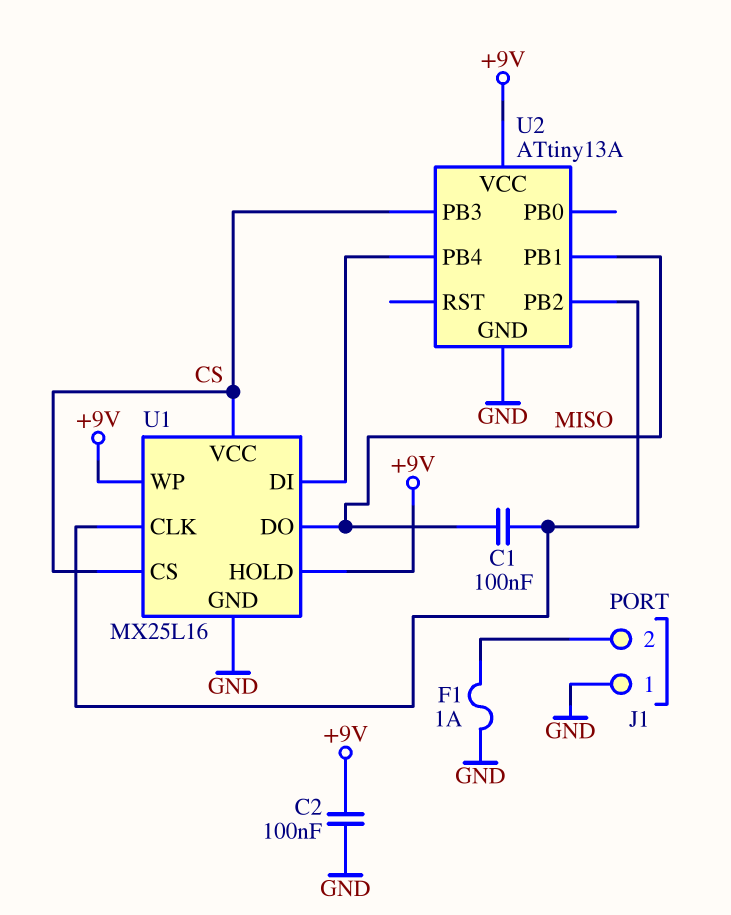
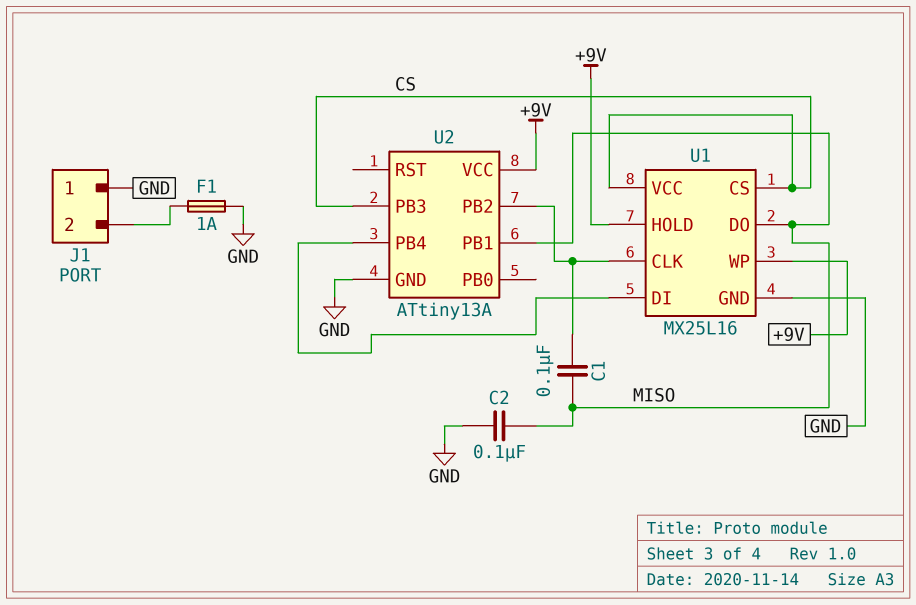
C2: 100nF (+9V, GND) -> 100nF (GND, MISO)

